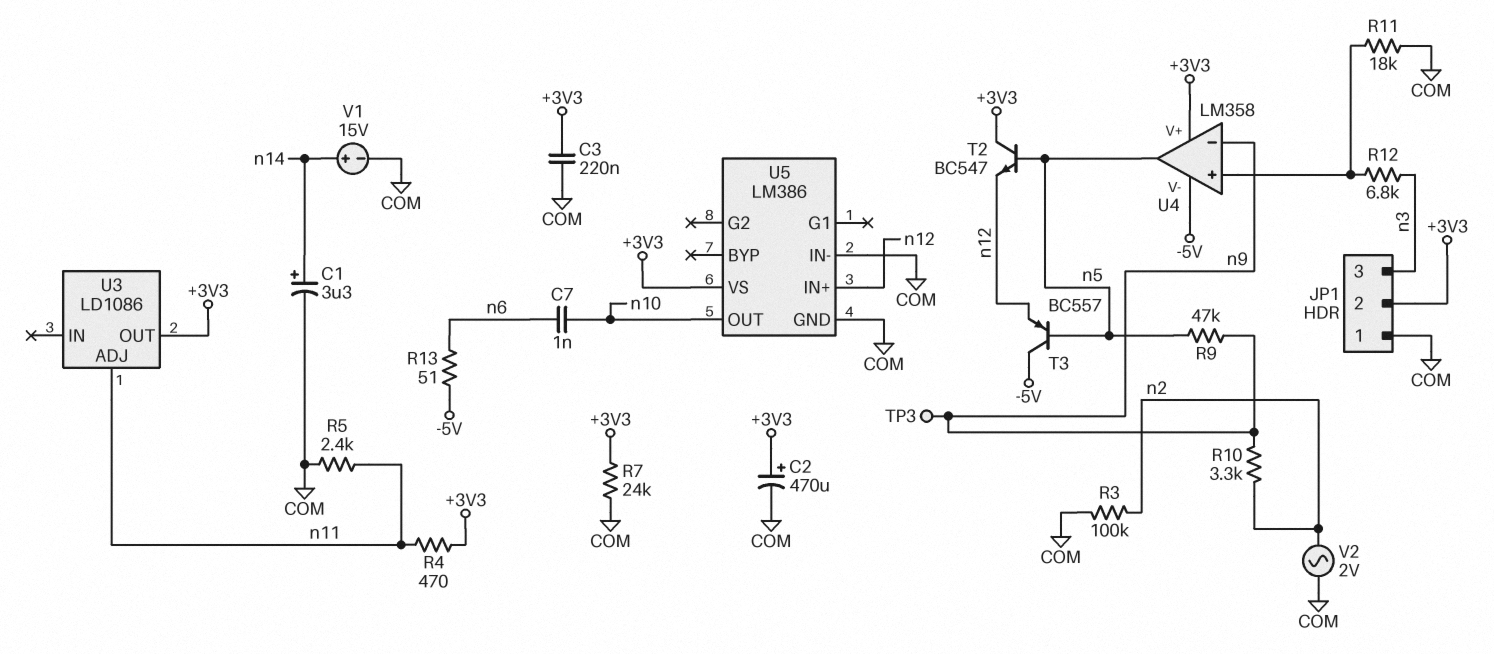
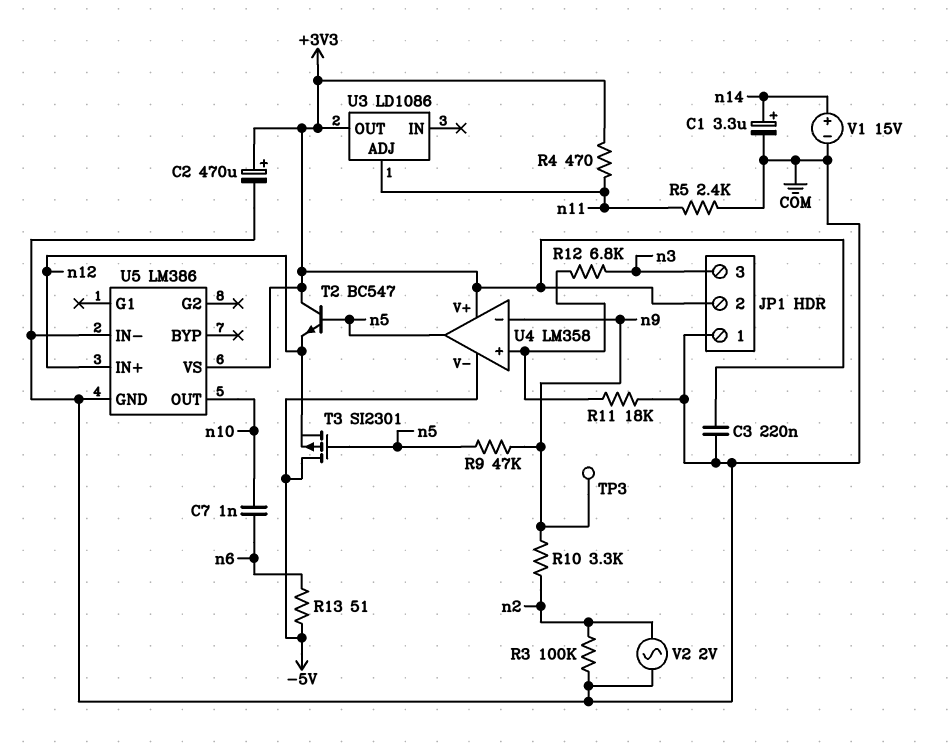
R7: 24k (+3V3, COM) -> none
T3: PNP BC557 (B n5, C -5V, E n12) -> PMOS SI2301 (G n5, D -5V, S n12)

